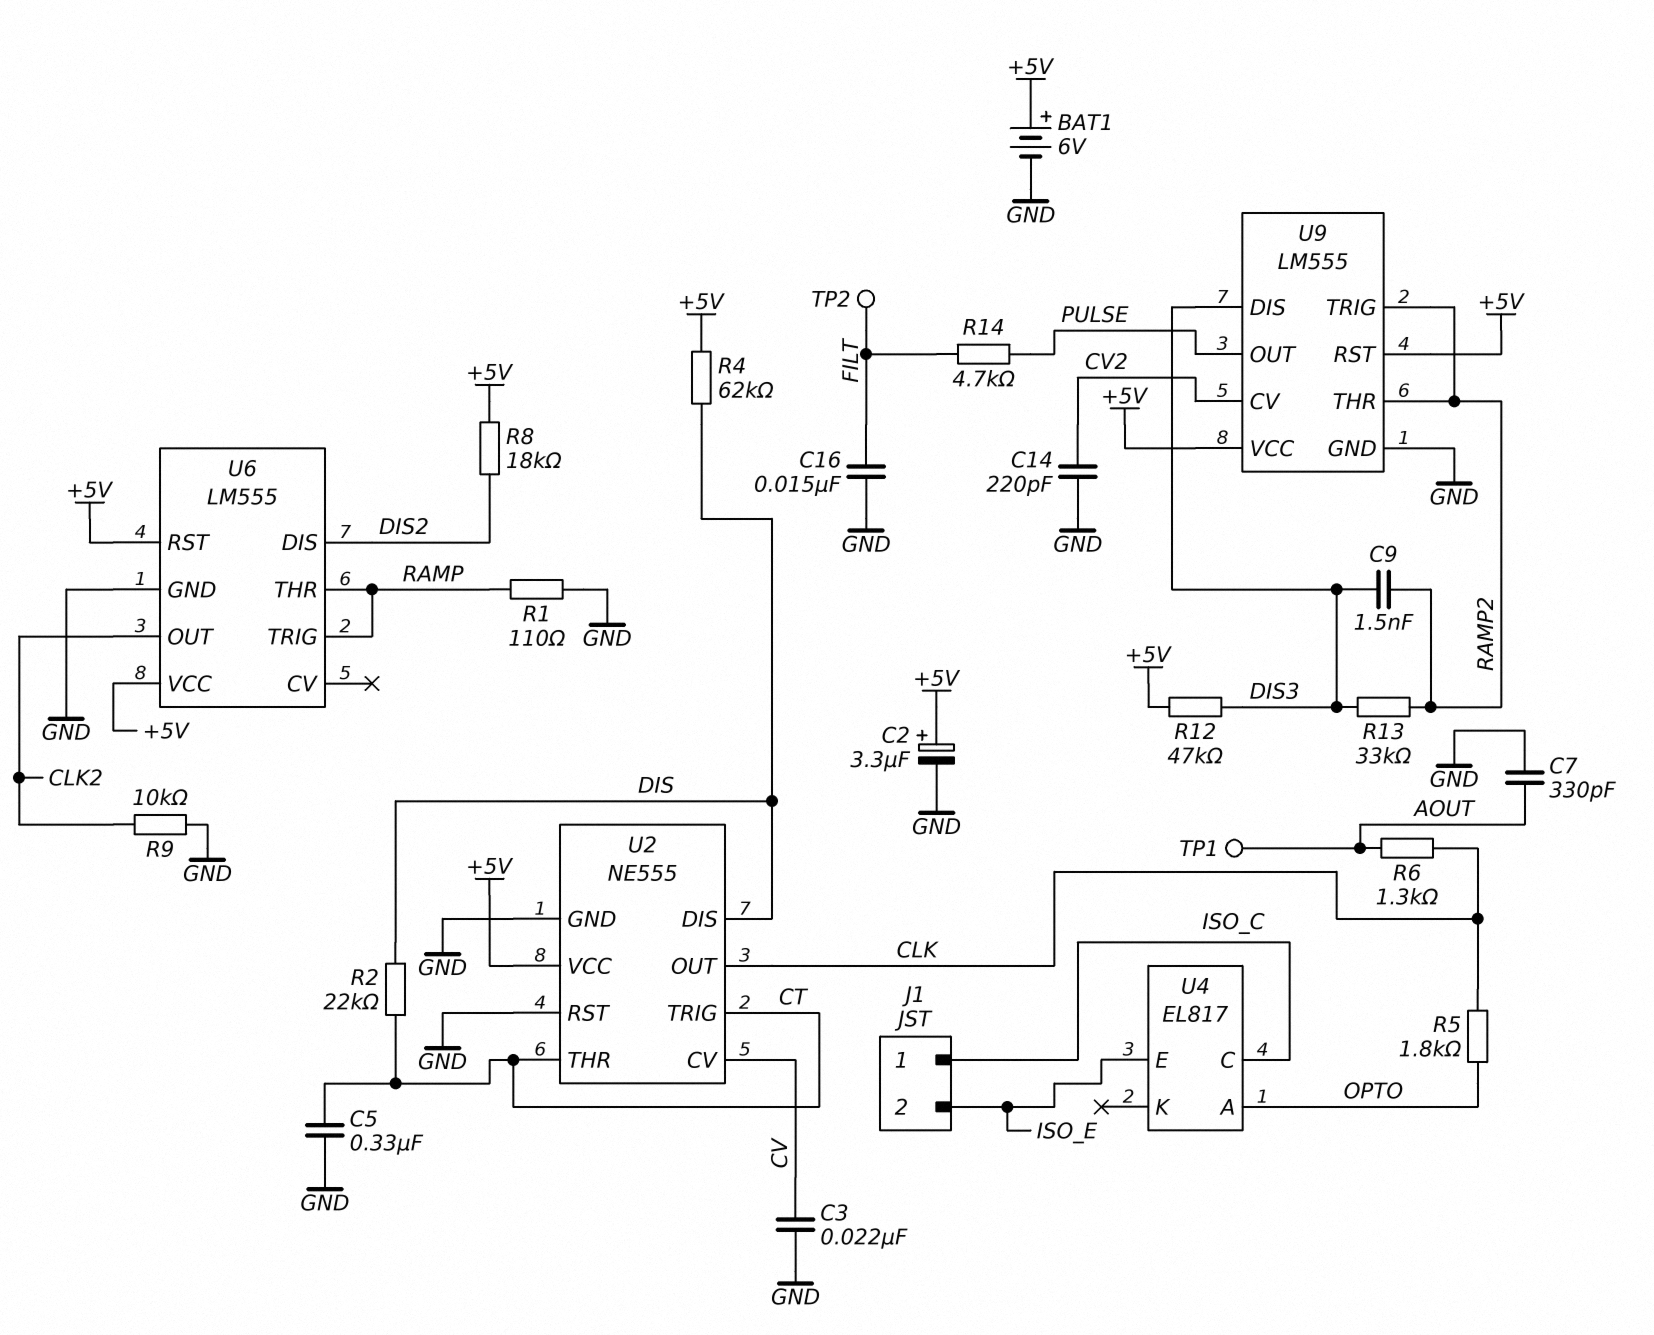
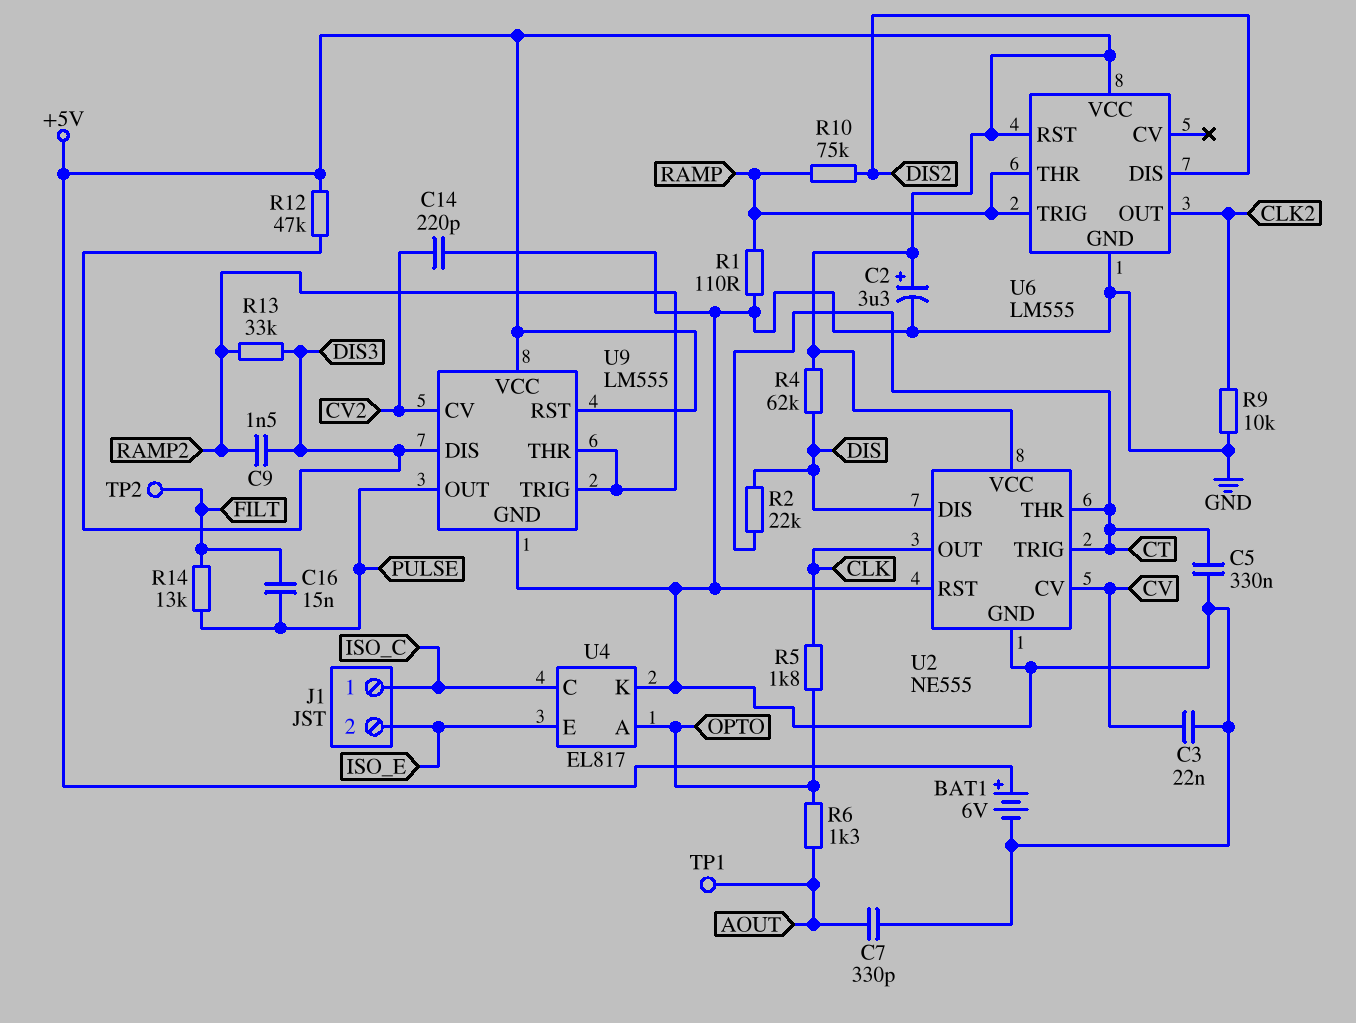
C16: 15nF (FILT, GND) -> 15nF (FILT, PULSE)
R6: 1.3k (AOUT, CLK) -> 1.3k (AOUT, OPTO)
R8: 18k (+5V, DIS2) -> none
R10: none -> 75k (DIS2, RAMP)
R14: 4.7k (FILT, PULSE) -> 13k (FILT, PULSE)
U4 pin K: none -> GND

